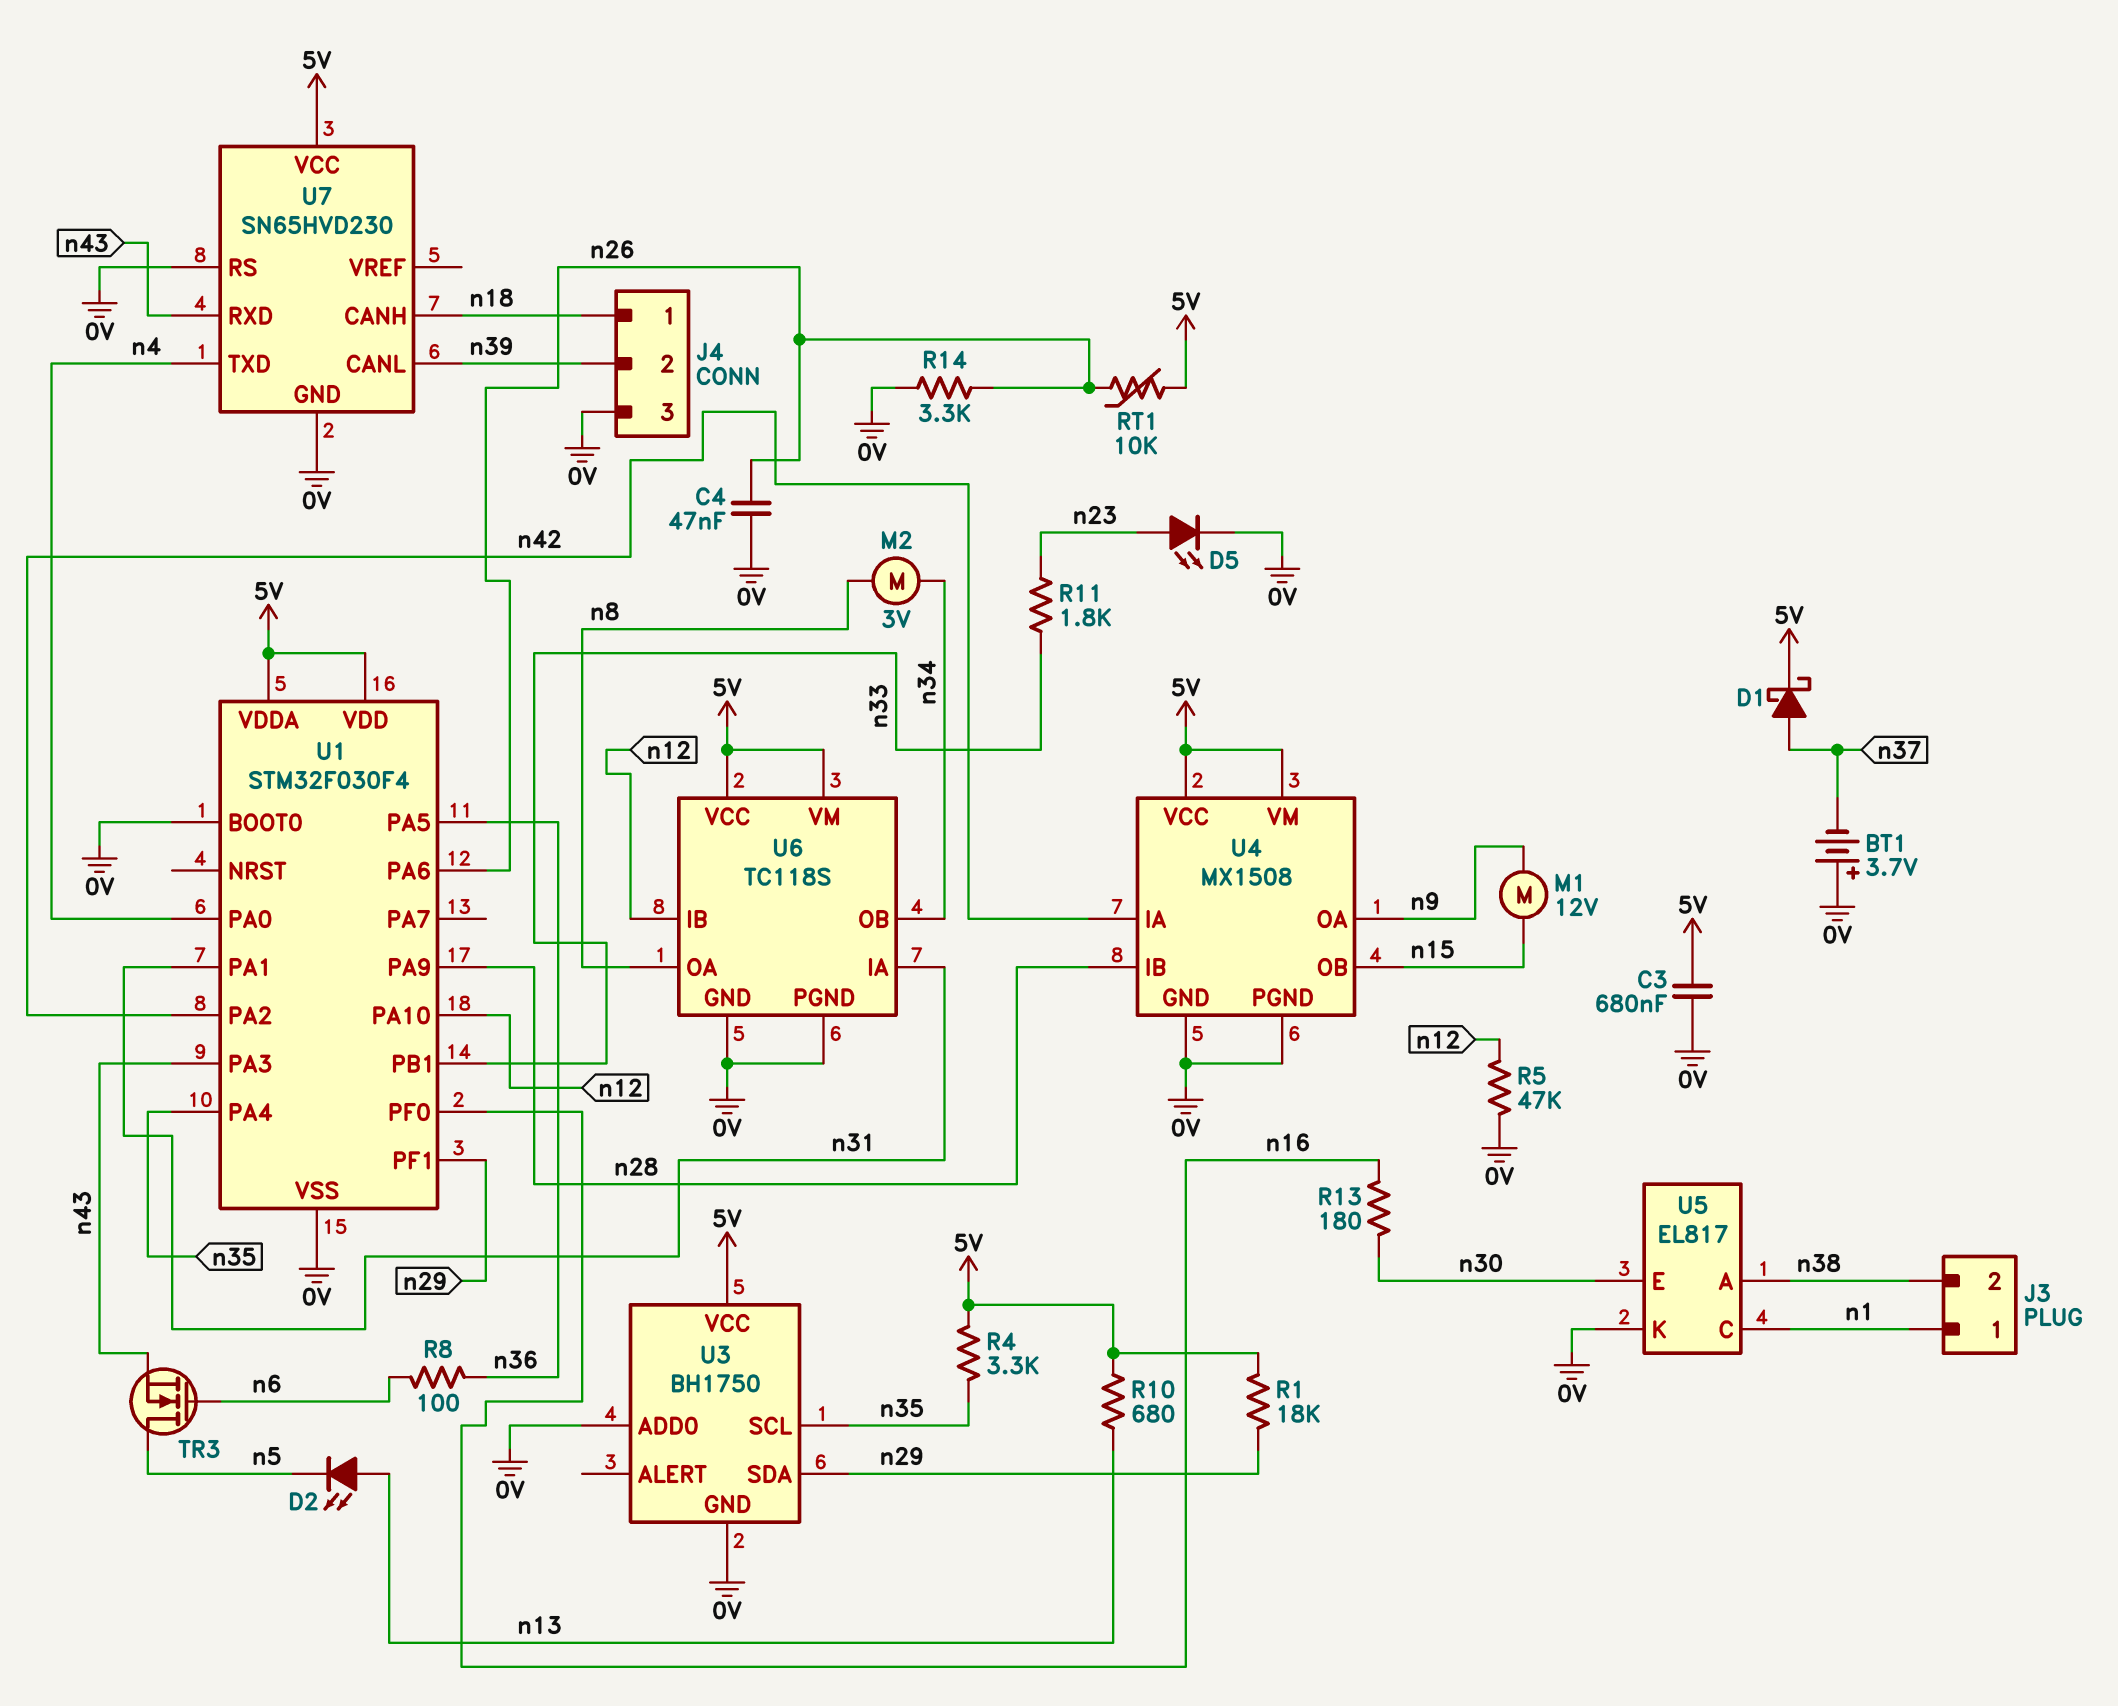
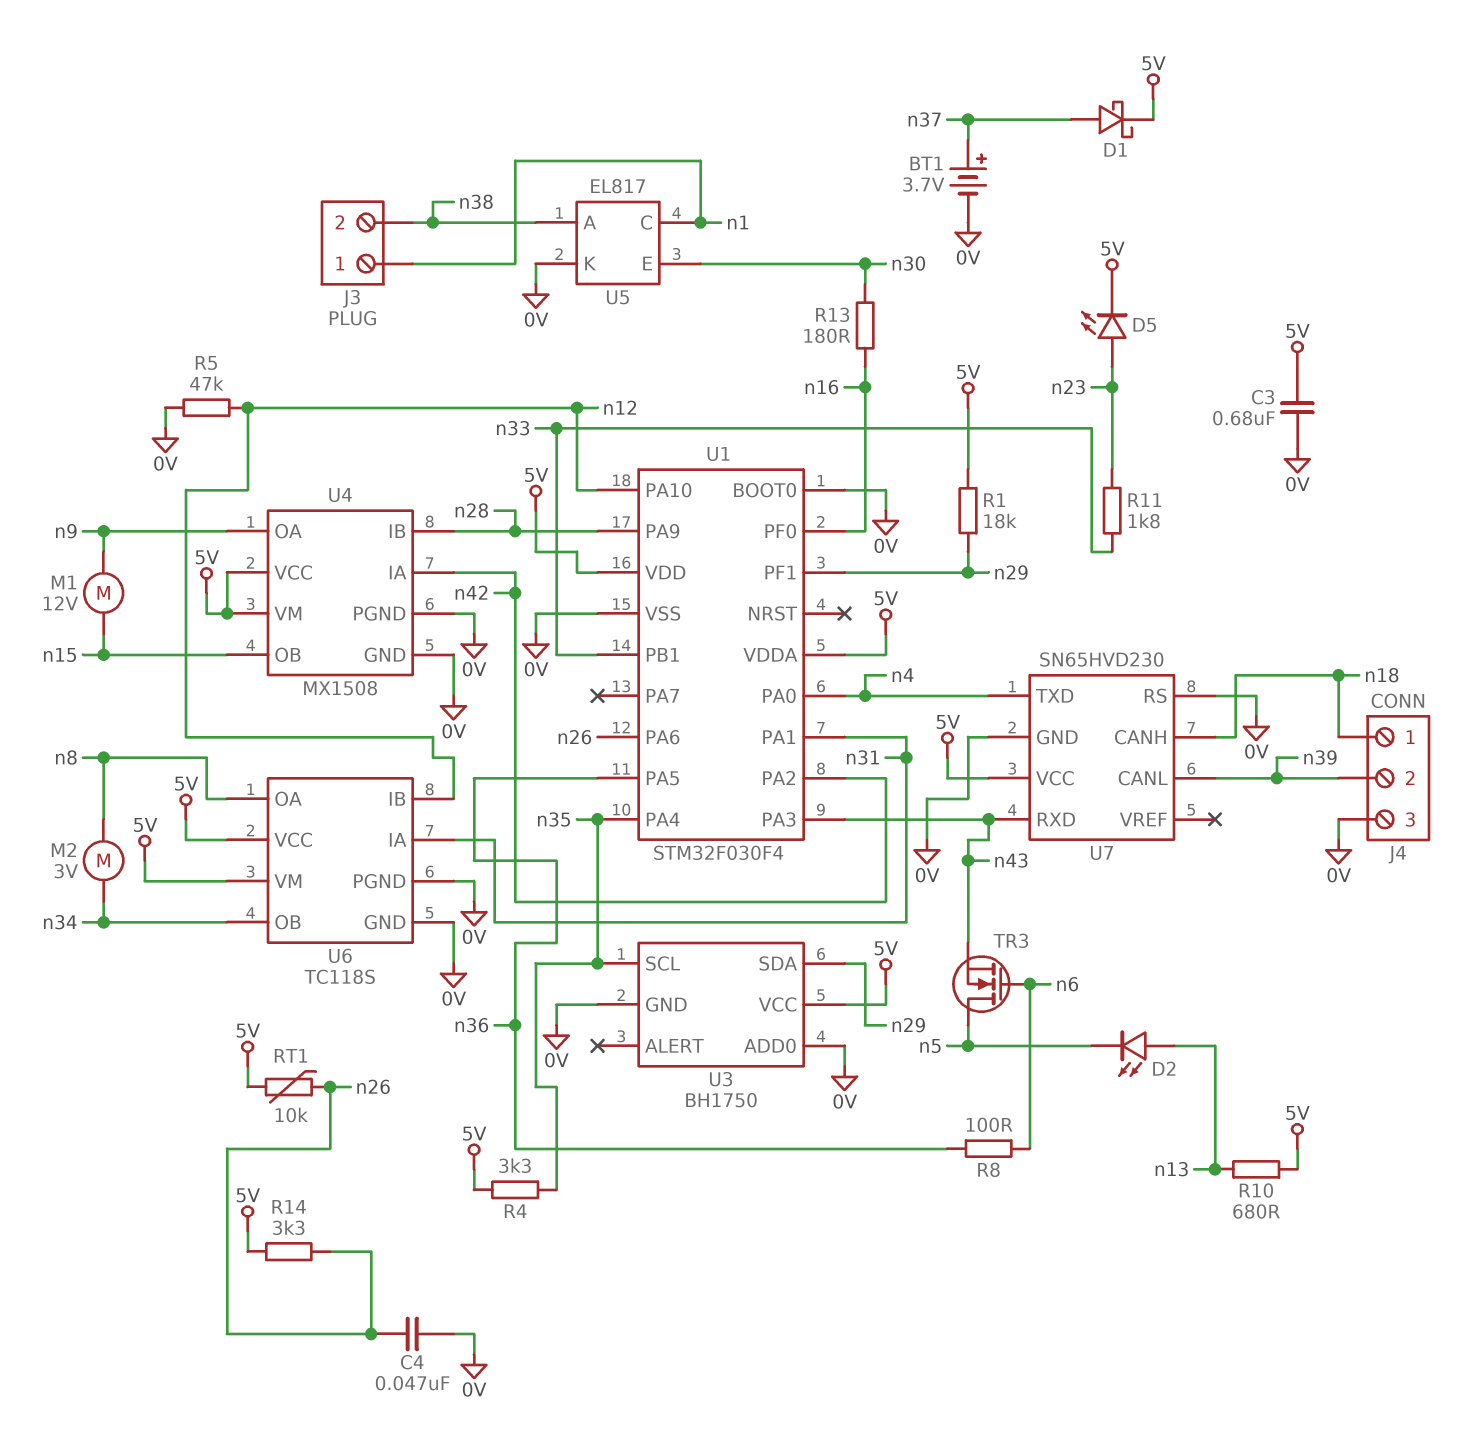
BT1: 3.7V (plus 0V, minus n37) -> 3.7V (plus n37, minus 0V)
D5: LED (A n23, K 0V) -> LED (A n23, K 5V)
R14: 3.3k (0V, n26) -> 3.3k (5V, n26)

